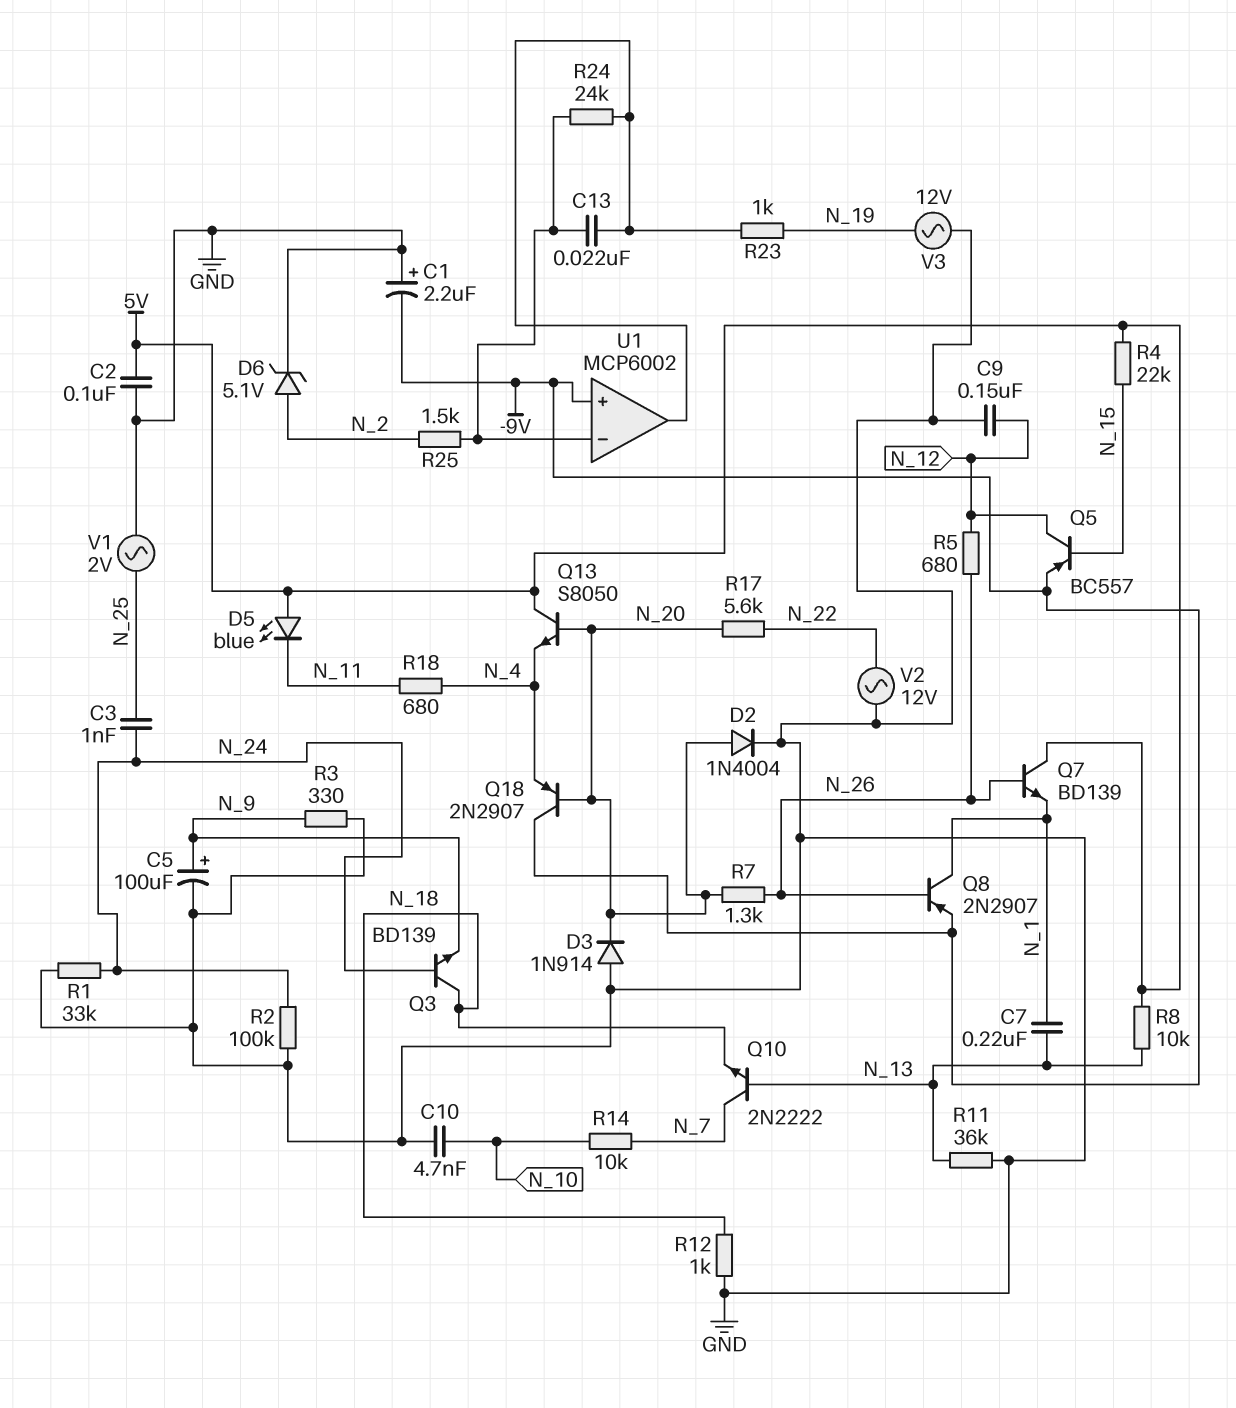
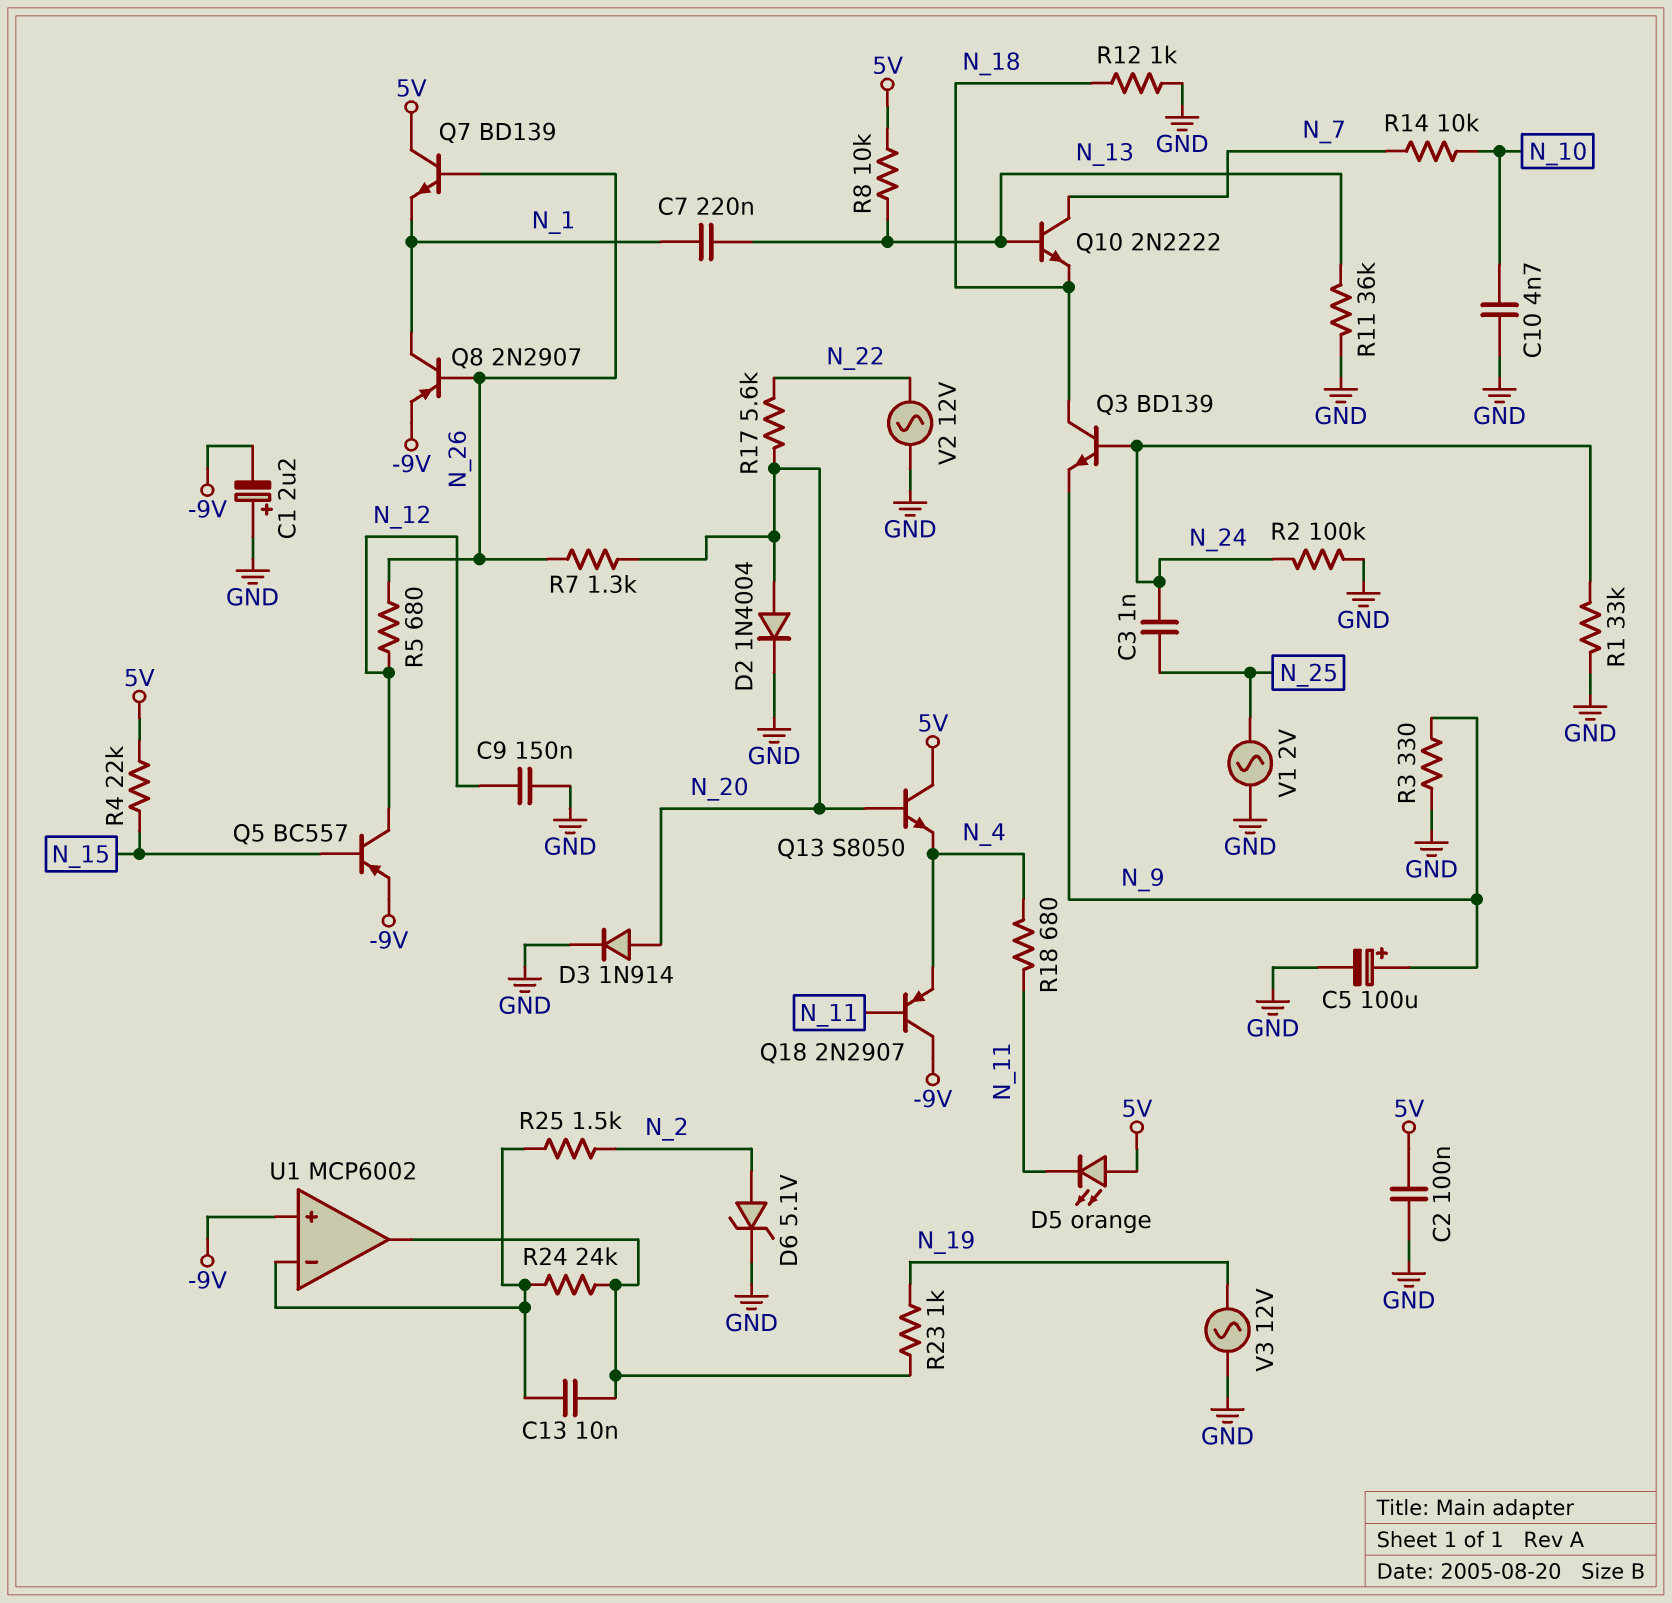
C13: 22nF (U1/in-, U1/out) -> 10nF (U1/in-, U1/out)
D3: diode 1N914 (A GND, K N_20) -> diode 1N914 (A N_20, K GND)
D5: LED blue (A 5V, K N_11) -> LED orange (A 5V, K N_11)
Q18: PNP 2N2907 (B N_20, C -9V, E N_4) -> PNP 2N2907 (B N_11, C -9V, E N_4)

